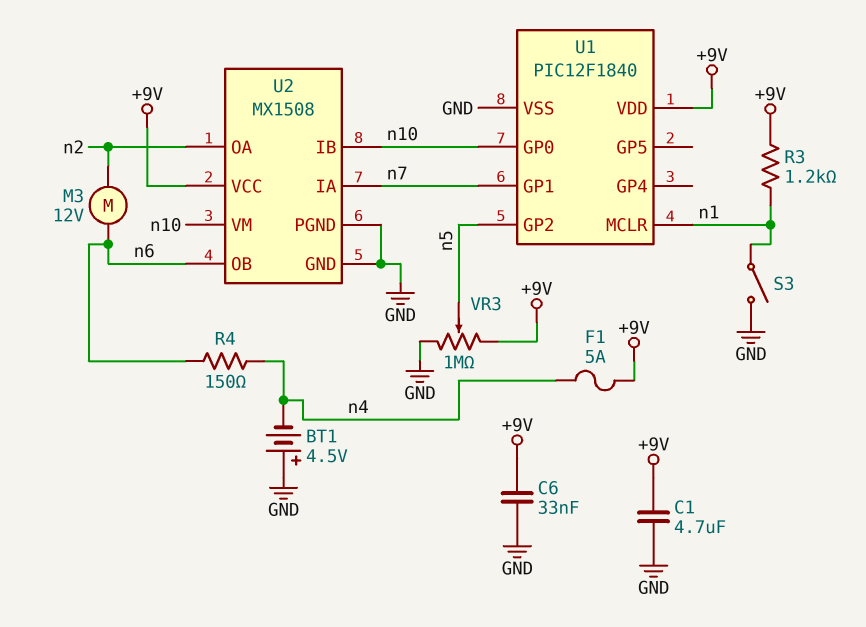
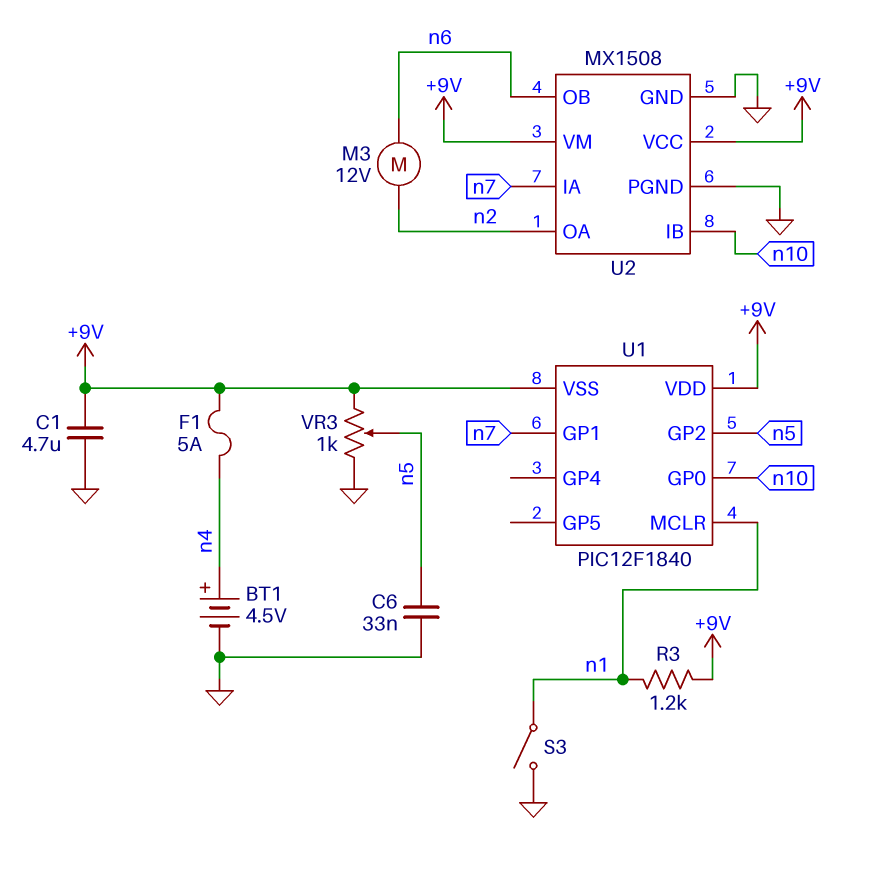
BT1: 4.5V (plus GND, minus n4) -> 4.5V (plus n4, minus GND)
C6: 33nF (+9V, GND) -> 33nF (GND, n5)
R4: 150 (n4, n6) -> none
U1 pin VSS: GND -> +9V
U2 pin VM: n10 -> +9V
VR3: 1M (+9V, GND, wiper n5) -> 1k (+9V, GND, wiper n5)

